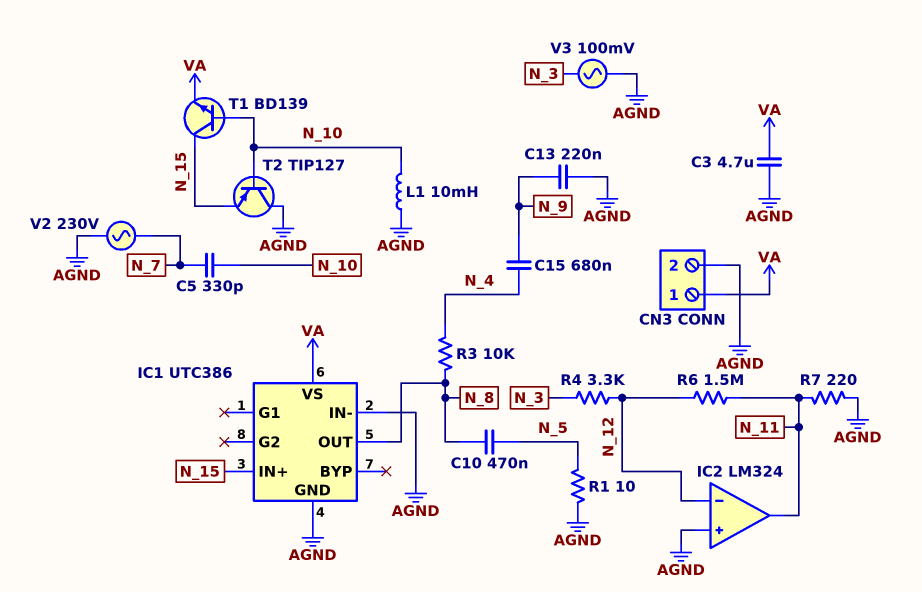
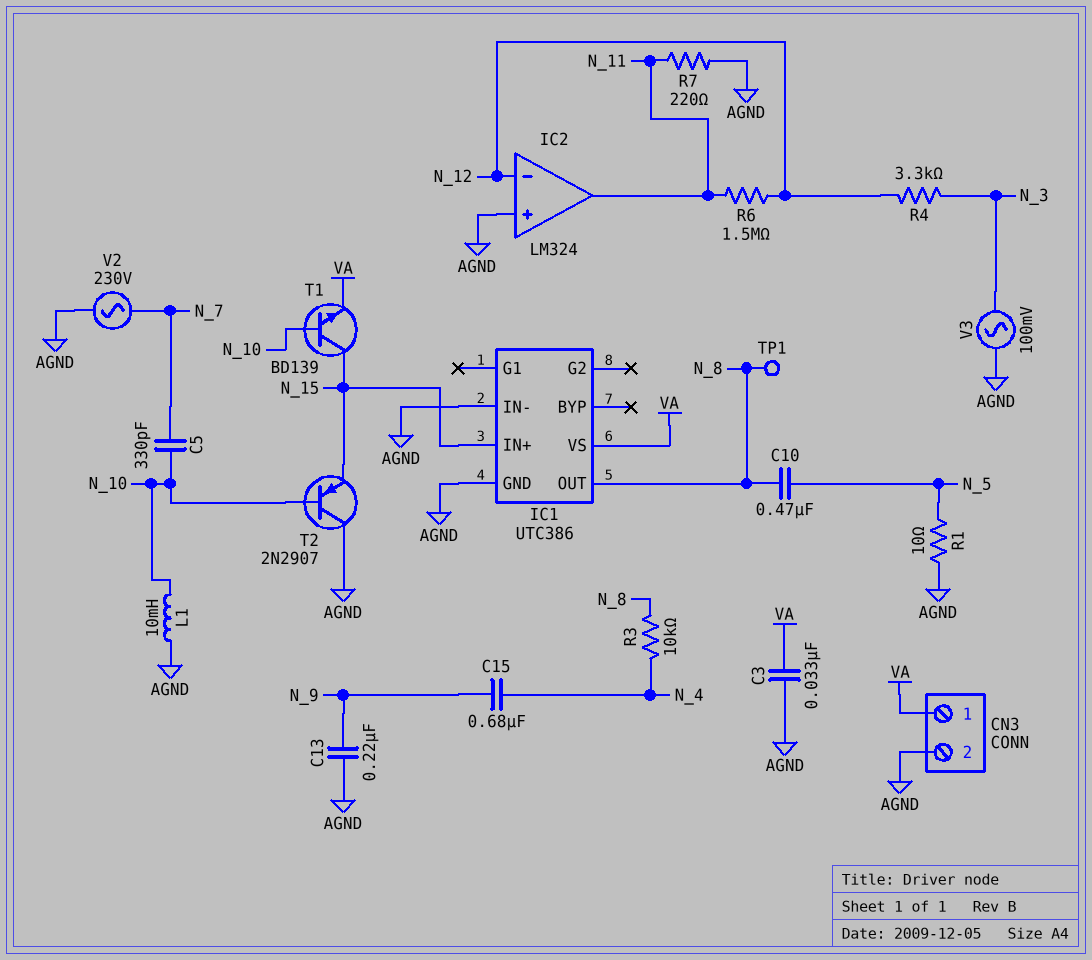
C3: 4.7uF (AGND, VA) -> 33nF (AGND, VA)
T2: PNP TIP127 (B N_10, C AGND, E N_15) -> PNP 2N2907 (B N_10, C AGND, E N_15)
TP1: none -> test point (N_8)

